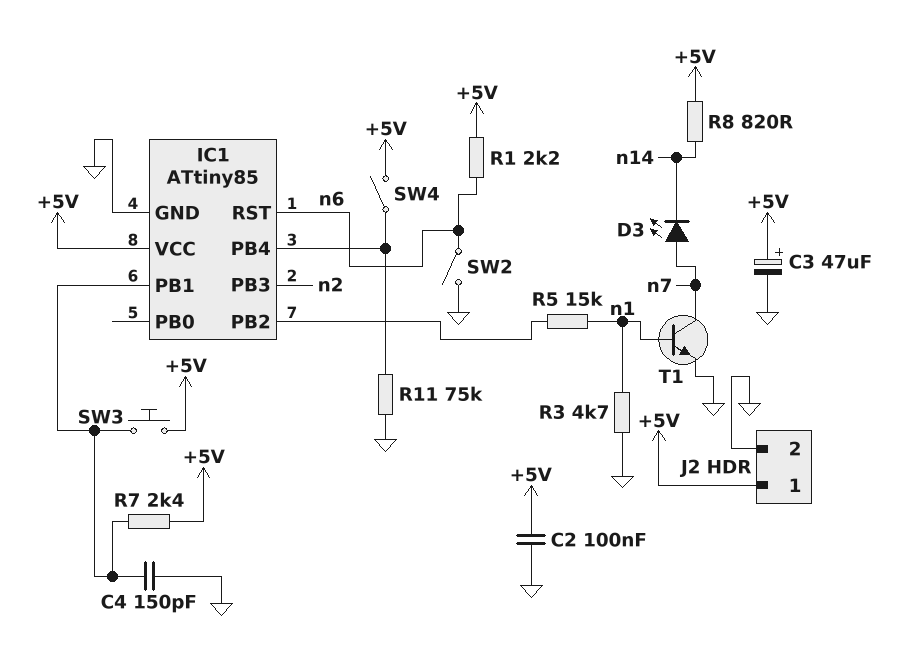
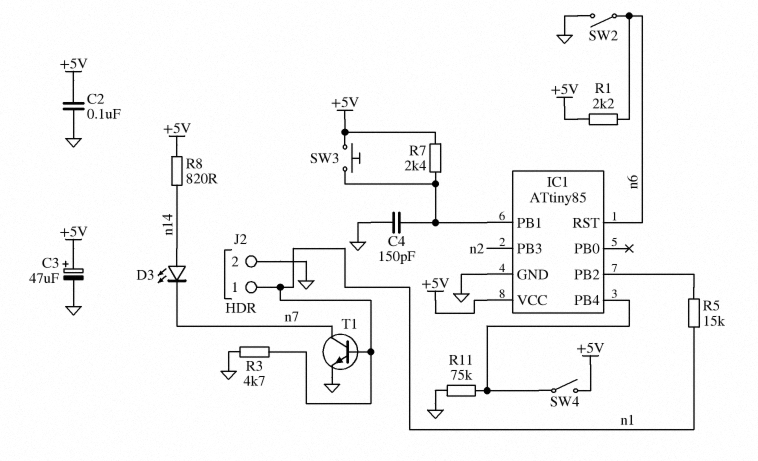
D3: LED (A n7, K n14) -> LED (A n14, K n7)
J2 pin 1: +5V -> n1

